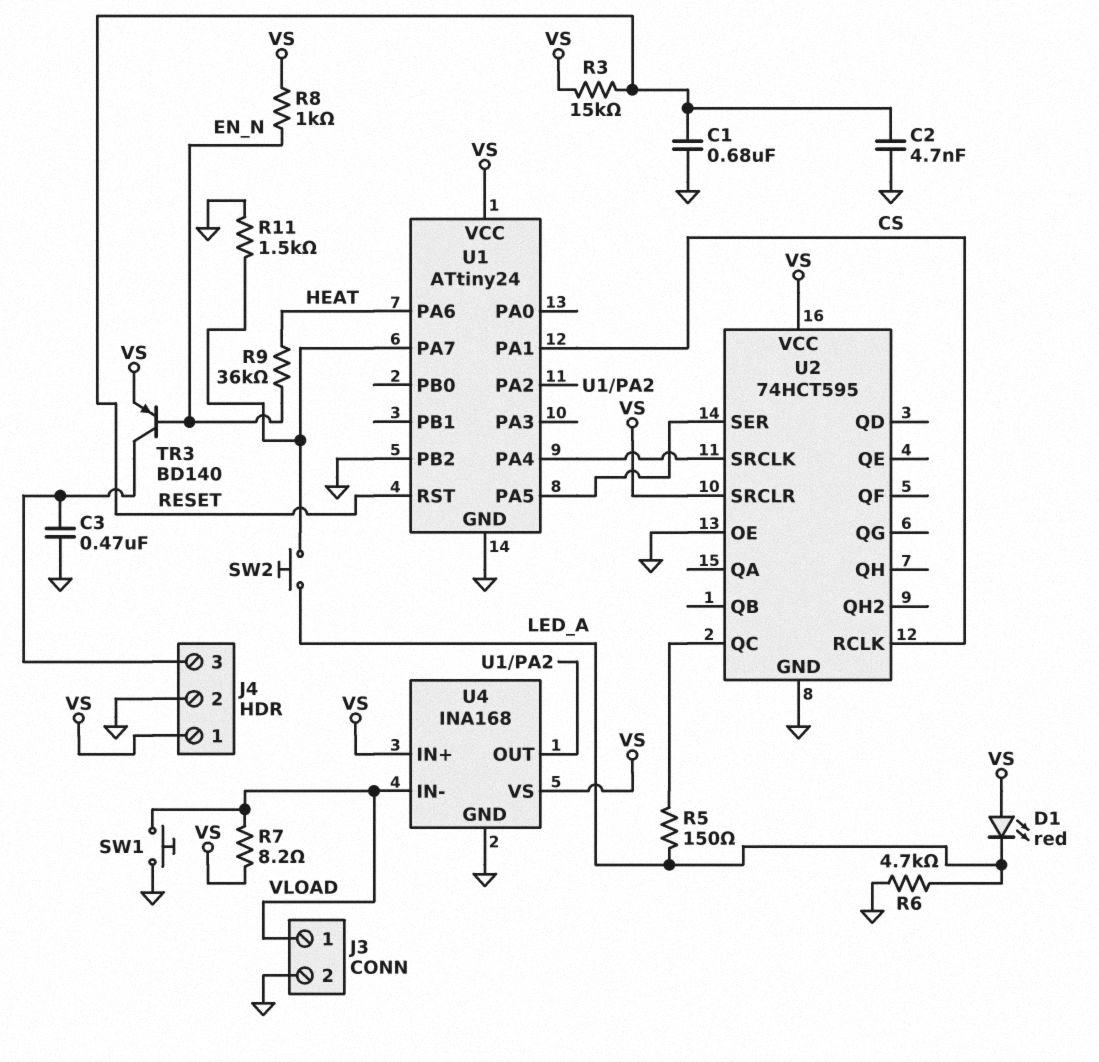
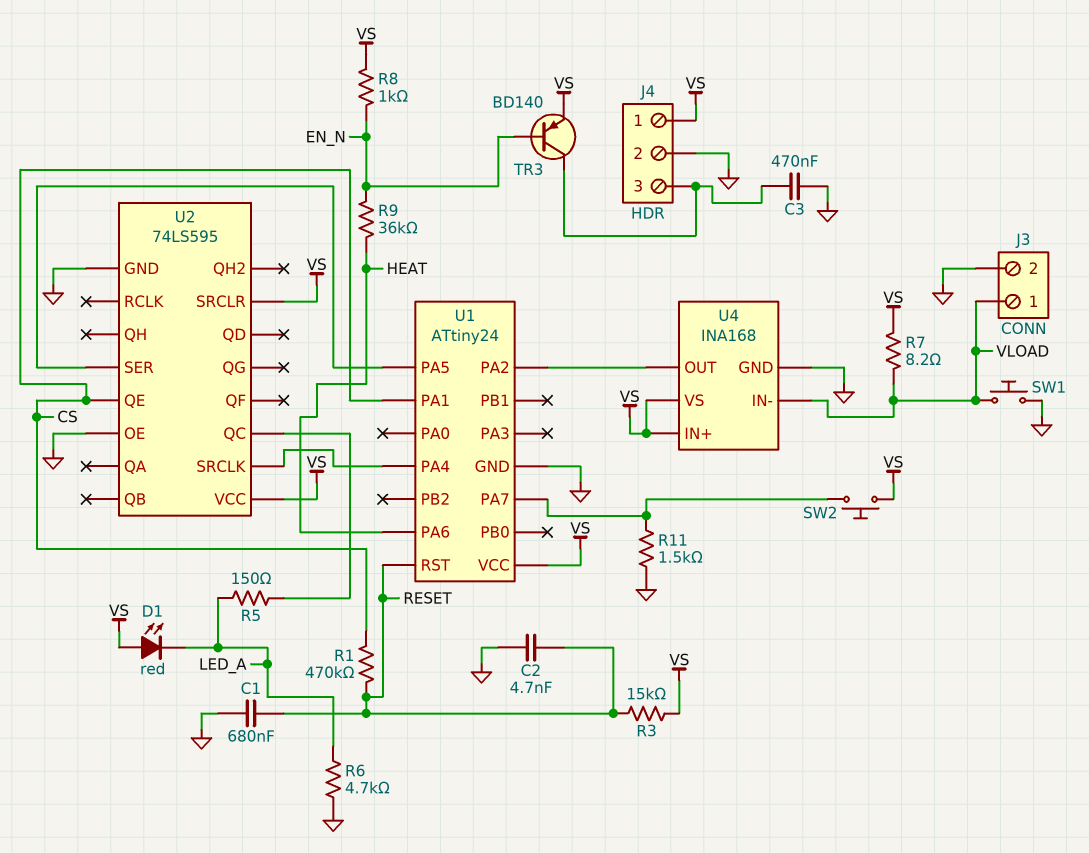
R1: none -> 470k (CS, RESET)
SW2: button (LED_A, U1/PA7) -> button (U1/PA7, VS)
U1 pin PB2: GND -> none
U2: 74HCT595 -> 74LS595
U2 pin QE: none -> CS
U2 pin RCLK: CS -> none

